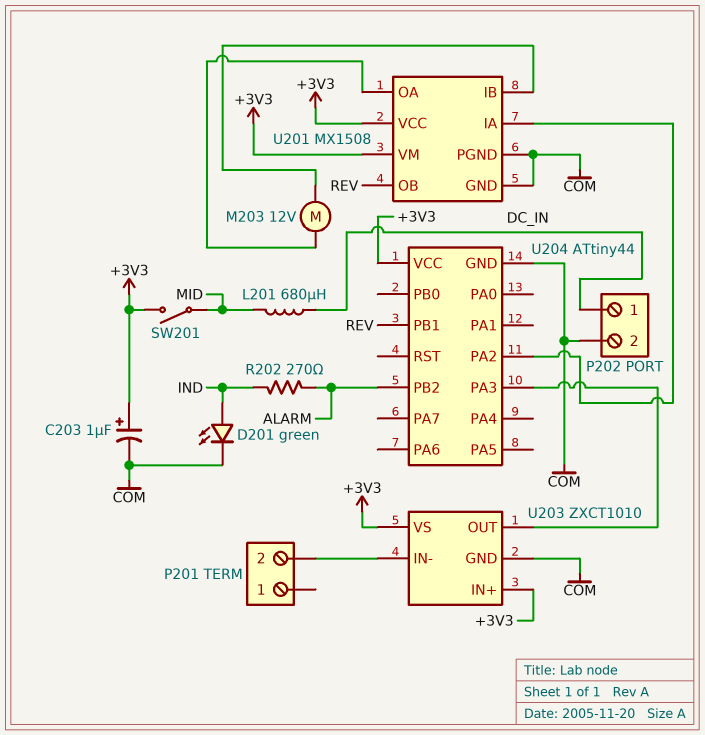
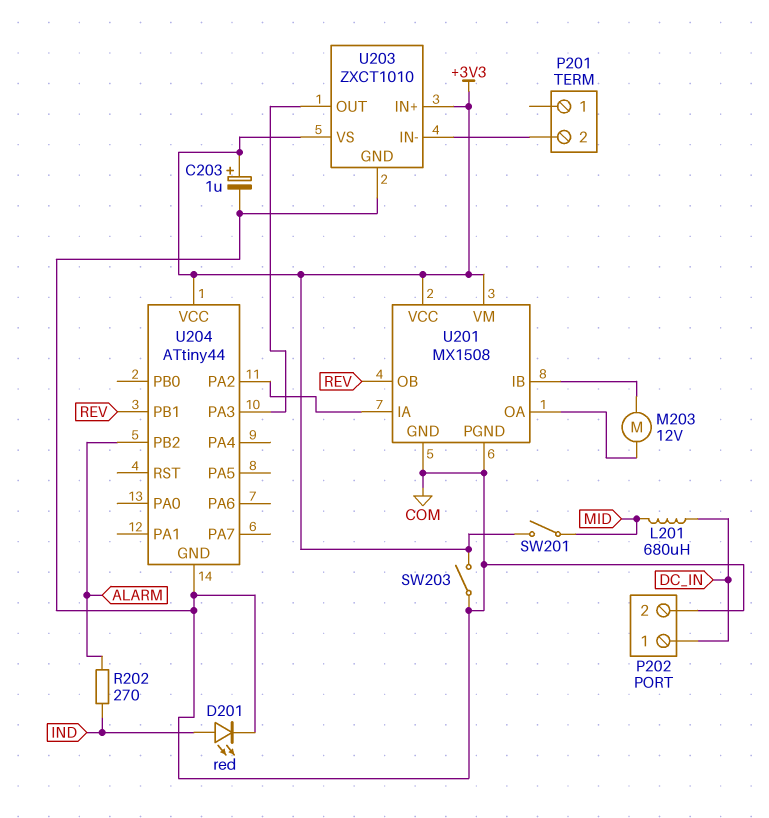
D201: LED green (A IND, K COM) -> LED red (A IND, K COM)
SW203: none -> switch (+3V3, COM)

